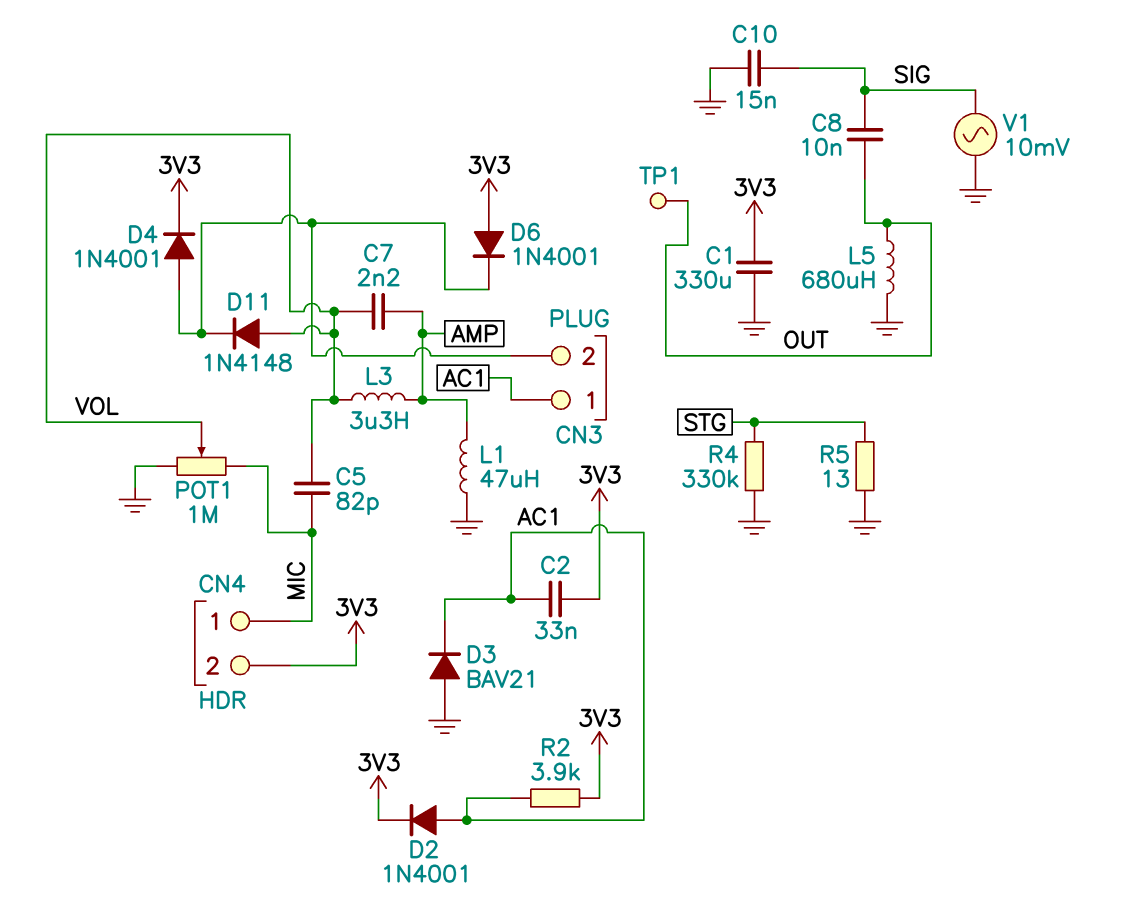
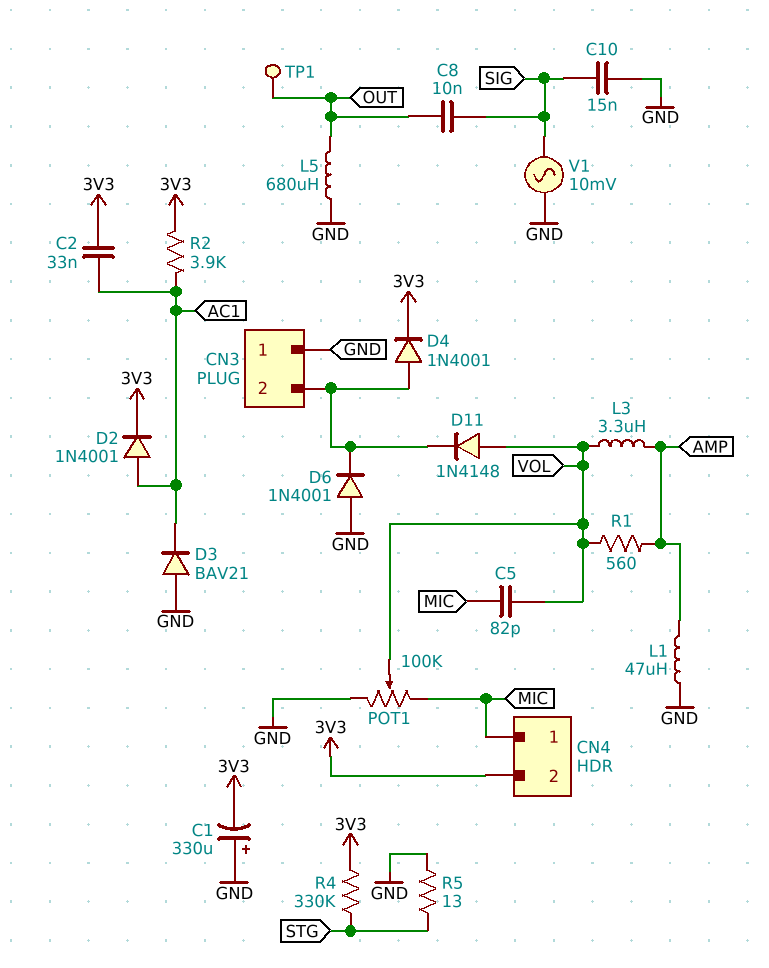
C1: 330uF (3V3, GND) -> 330uF (plus GND, minus 3V3)
C7: 2.2nF (AMP, VOL) -> none
CN3 pin 1: AC1 -> GND
D6: diode 1N4001 (A 3V3, K CN3/2) -> diode 1N4001 (A GND, K CN3/2)
POT1: 1M (GND, MIC, wiper VOL) -> 100k (GND, MIC, wiper VOL)
R1: none -> 560 (AMP, VOL)
R4: 330k (GND, STG) -> 330k (3V3, STG)

